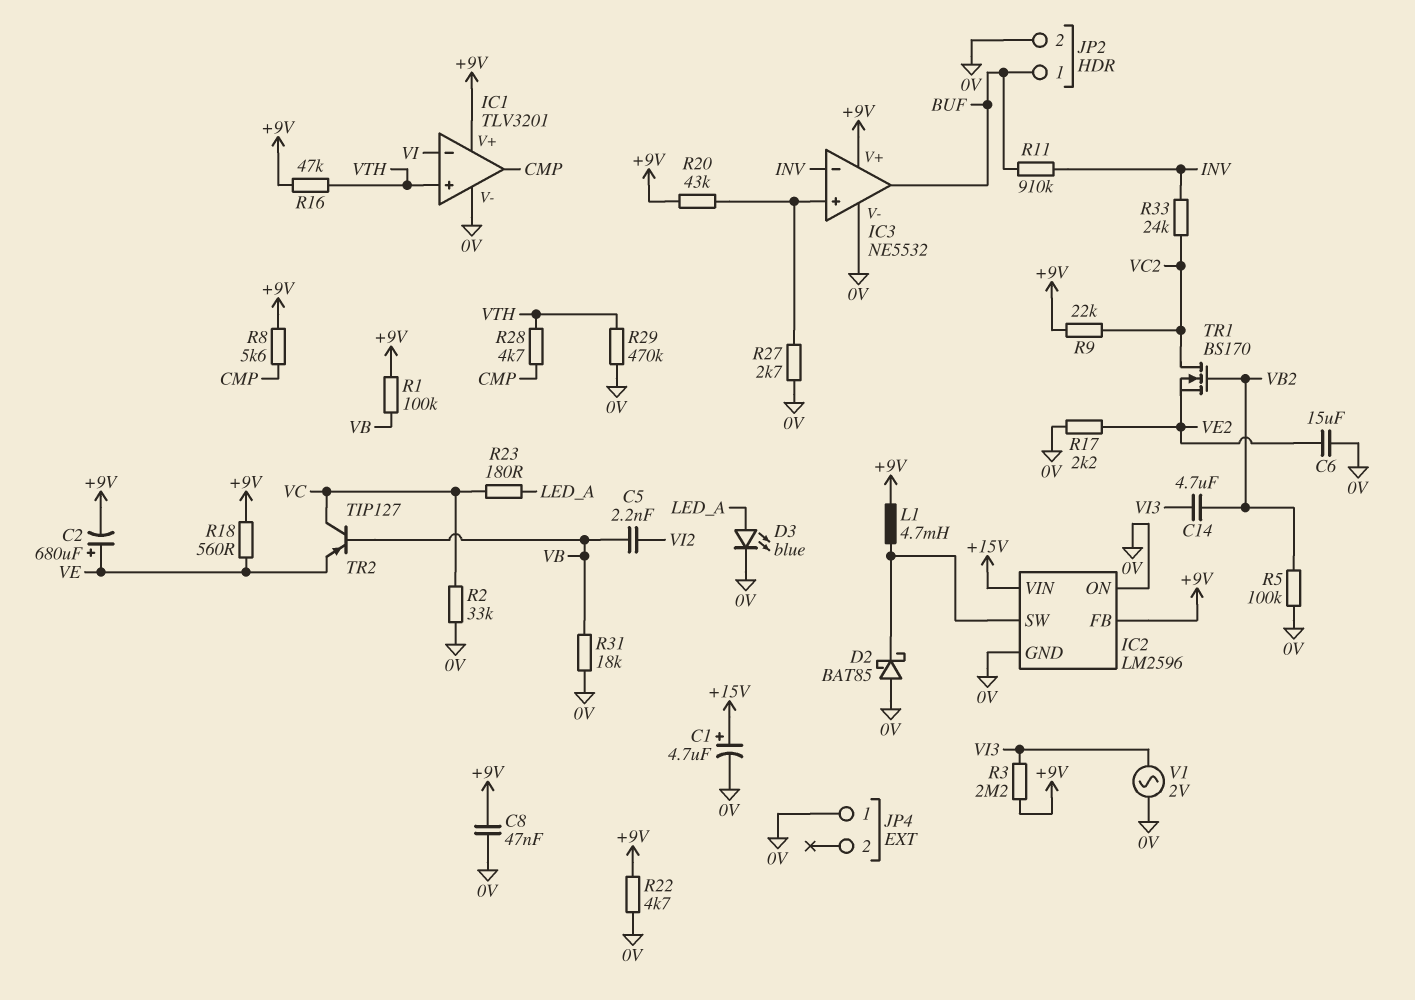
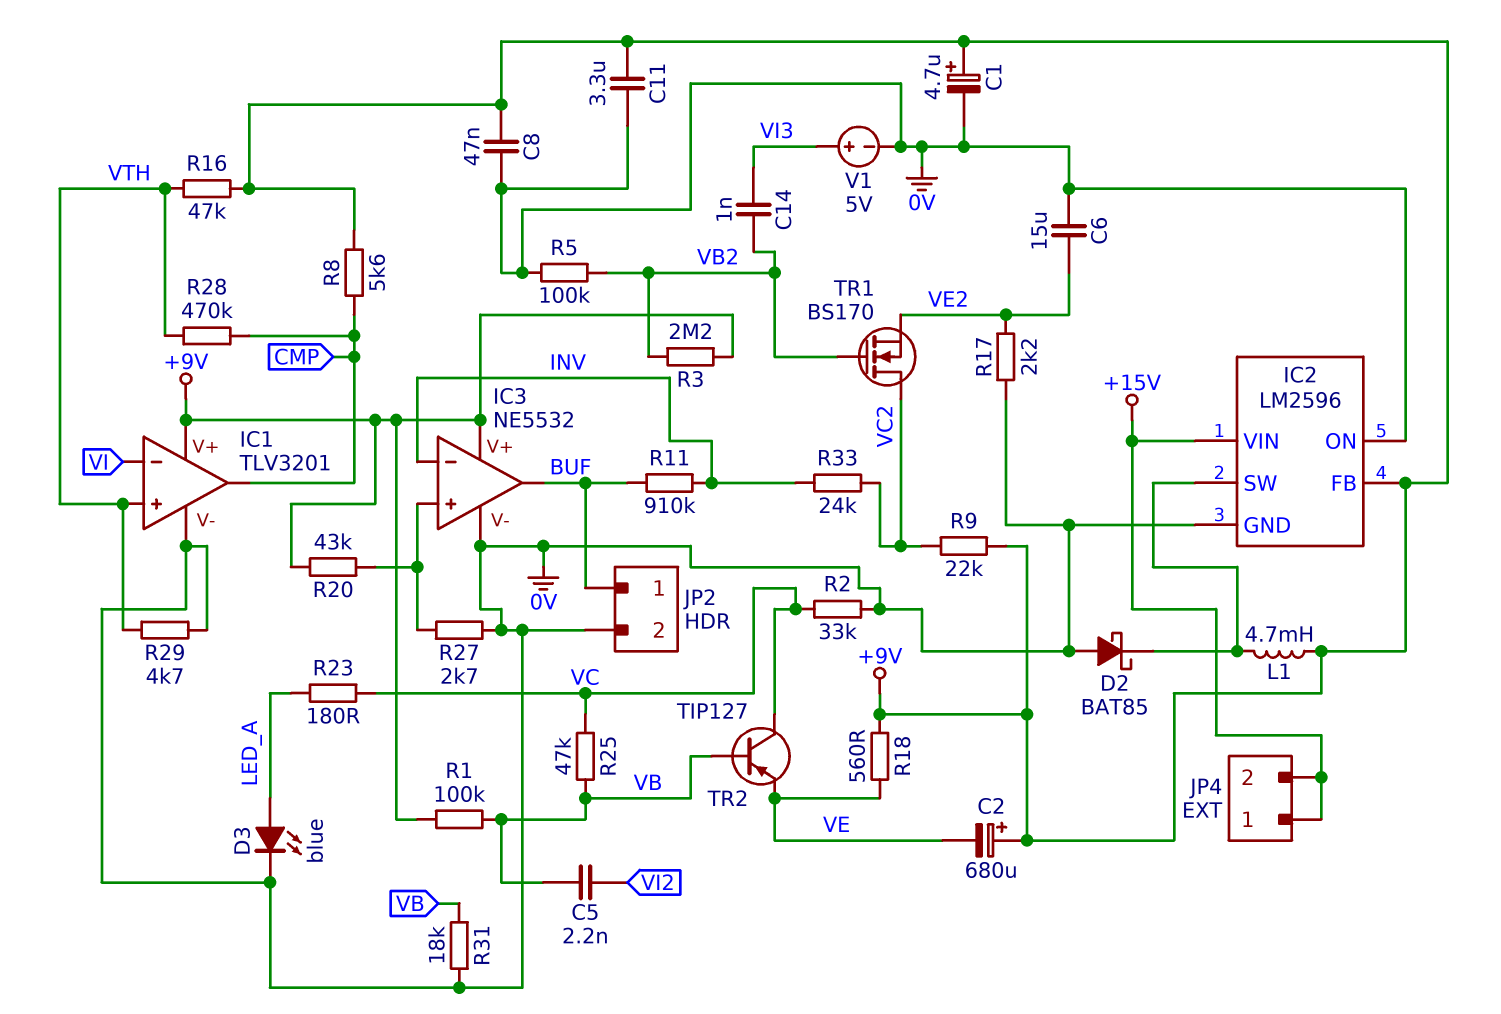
C1: 4.7uF (plus +15V, minus 0V) -> 4.7uF (plus +9V, minus 0V)
C2: 680uF (plus VE, minus +9V) -> 680uF (plus +9V, minus VE)
C11: none -> 3.3uF (+9V, 0V)
C14: 4.7uF (VB2, VI3) -> 1nF (VB2, VI3)
JP4 pin 1: 0V -> +15V
JP4 pin 2: none -> +15V
R3: 2.2M (+9V, VI3) -> 2.2M (+9V, VB2)
R22: 4.7k (+9V, 0V) -> none
R25: none -> 47k (VB, VC)
R28: 4.7k (CMP, VTH) -> 470k (CMP, VTH)
R29: 470k (0V, VTH) -> 4.7k (0V, VTH)
V1: AC 2V (0V, VI3) -> 5V (plus VI3, minus 0V)

